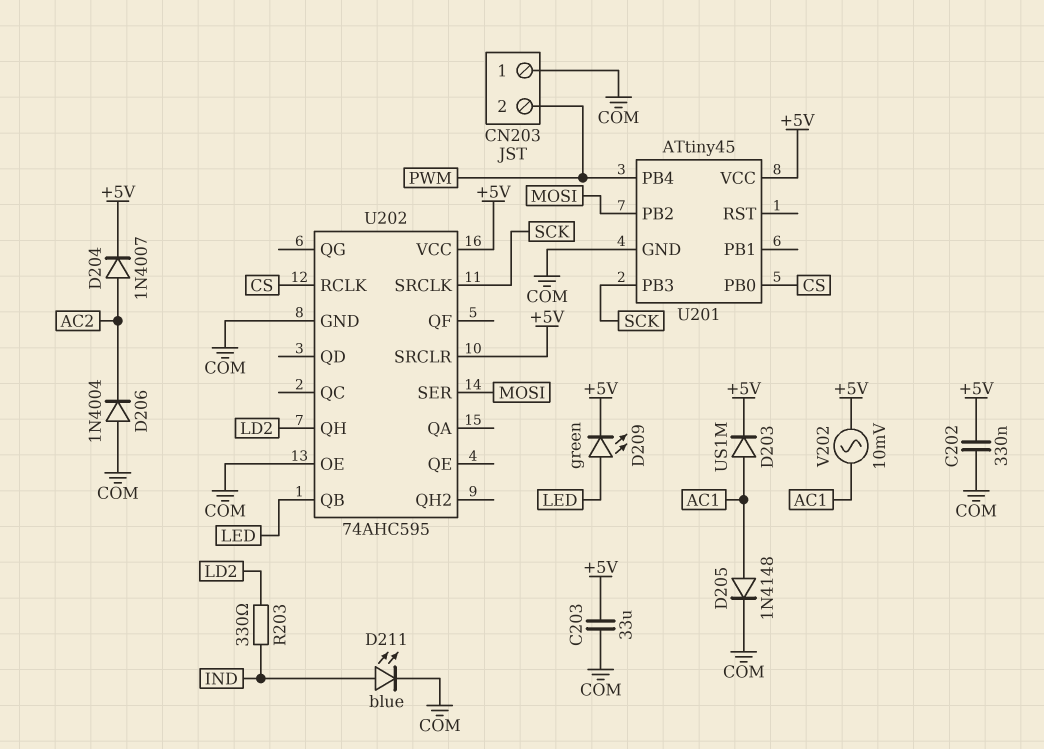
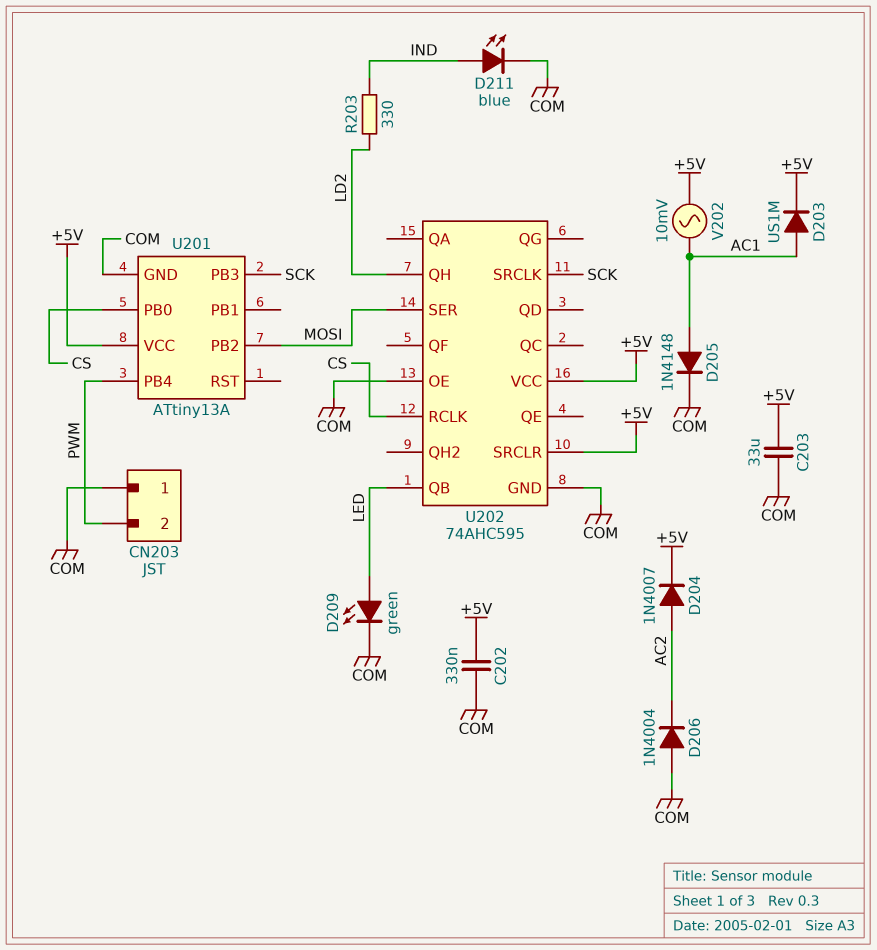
D209: LED green (A LED, K +5V) -> LED green (A LED, K COM)
U201: ATtiny45 -> ATtiny13A

